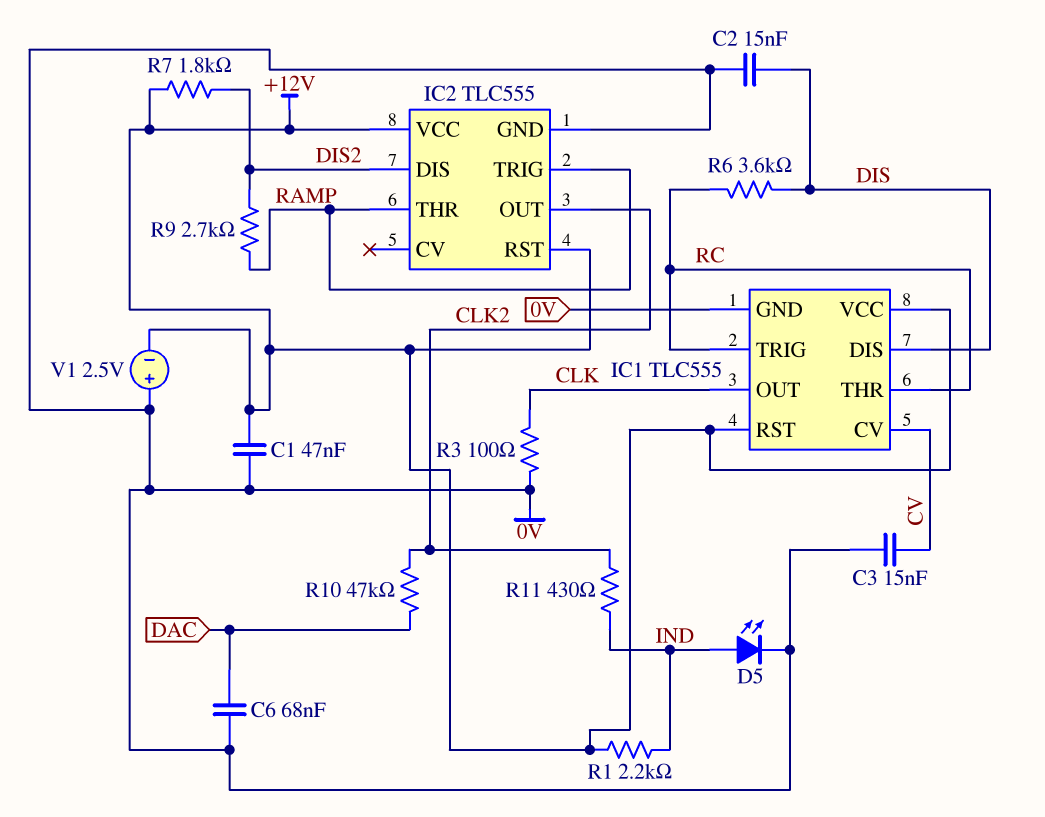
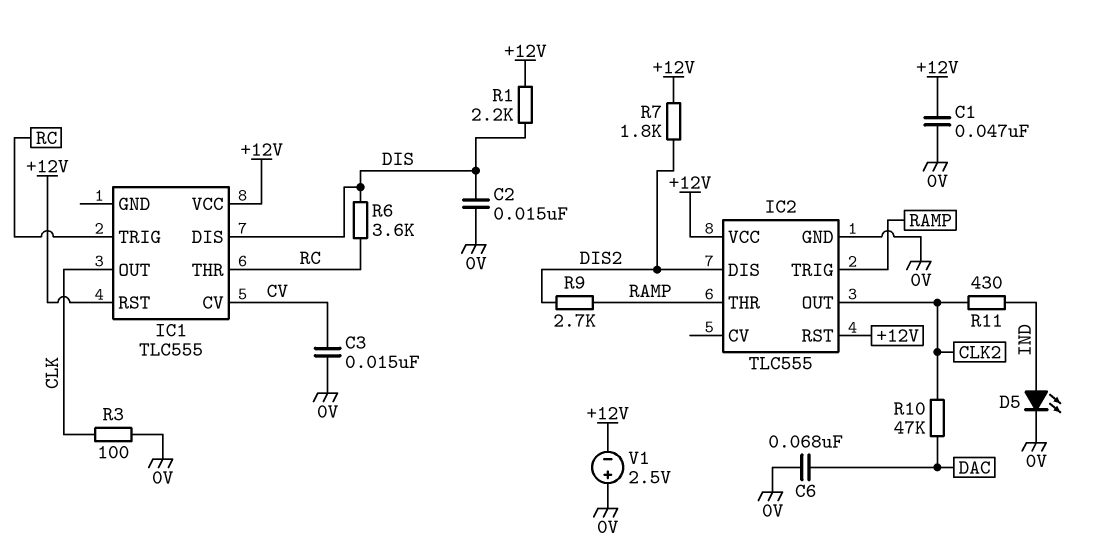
IC1 pin GND: 0V -> none
R1: 2.2k (+12V, IND) -> 2.2k (+12V, DIS)

